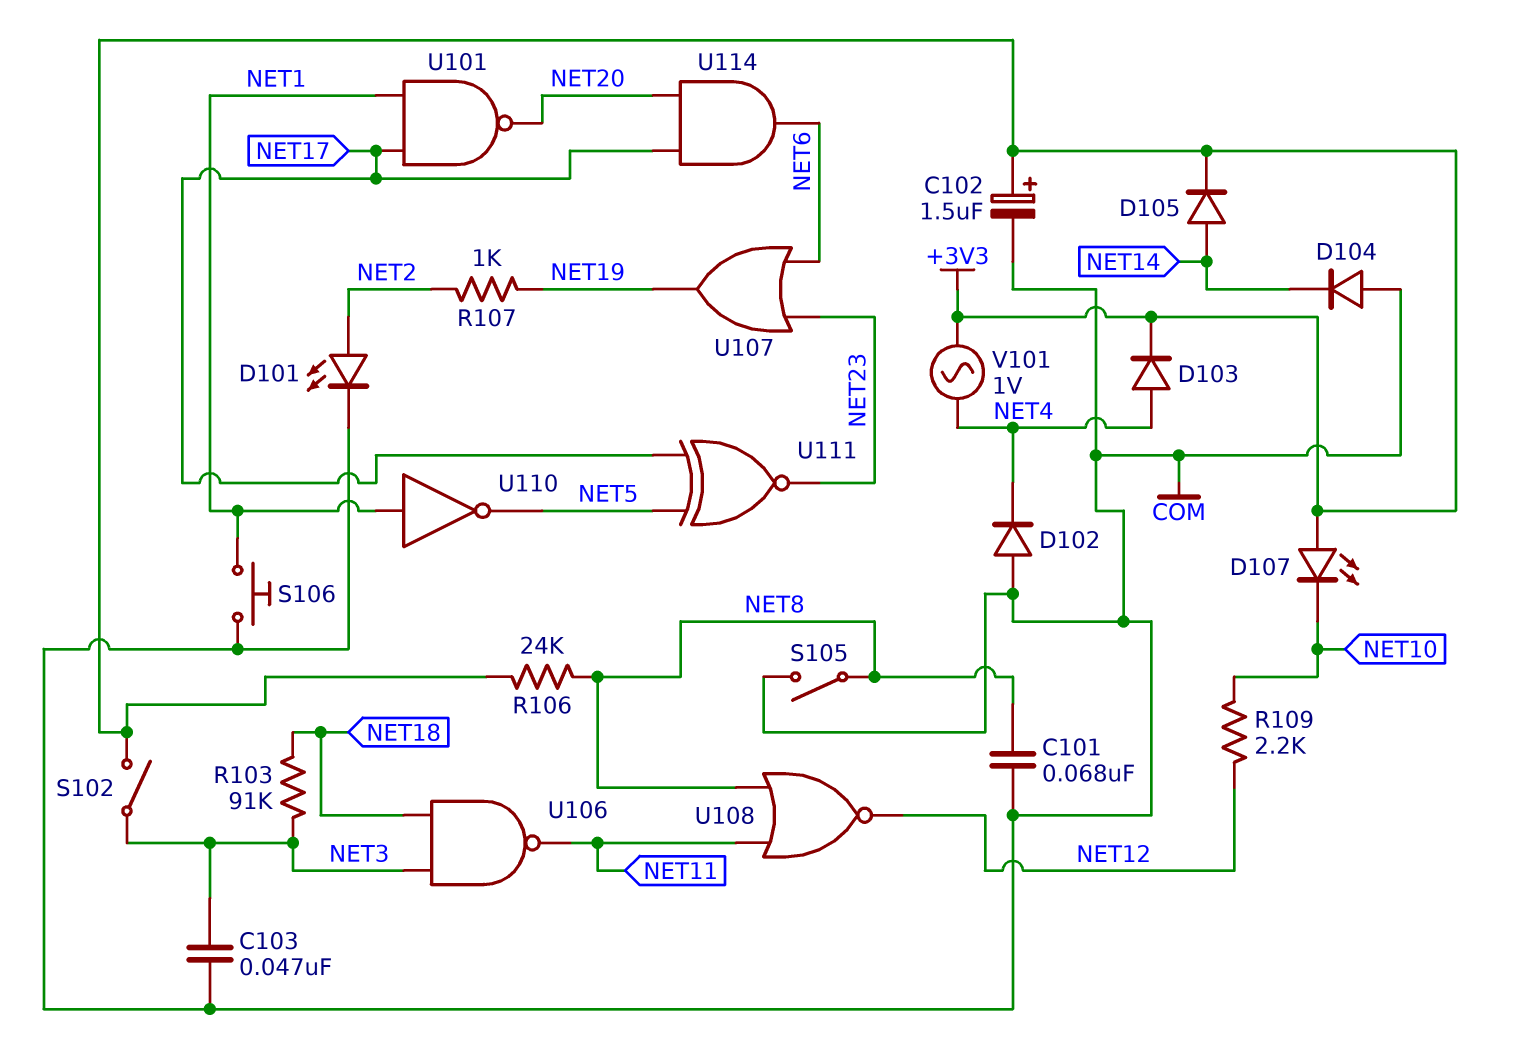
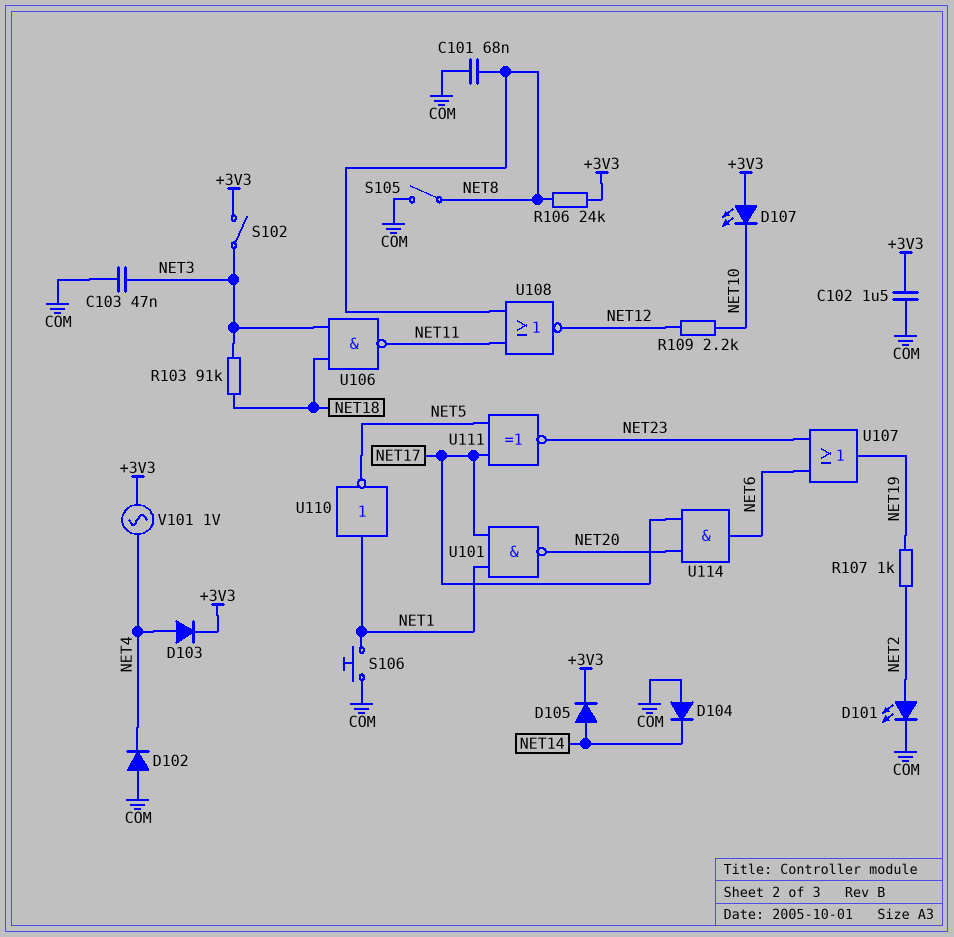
C102: 1.5uF (plus +3V3, minus COM) -> 1.5uF (+3V3, COM)

